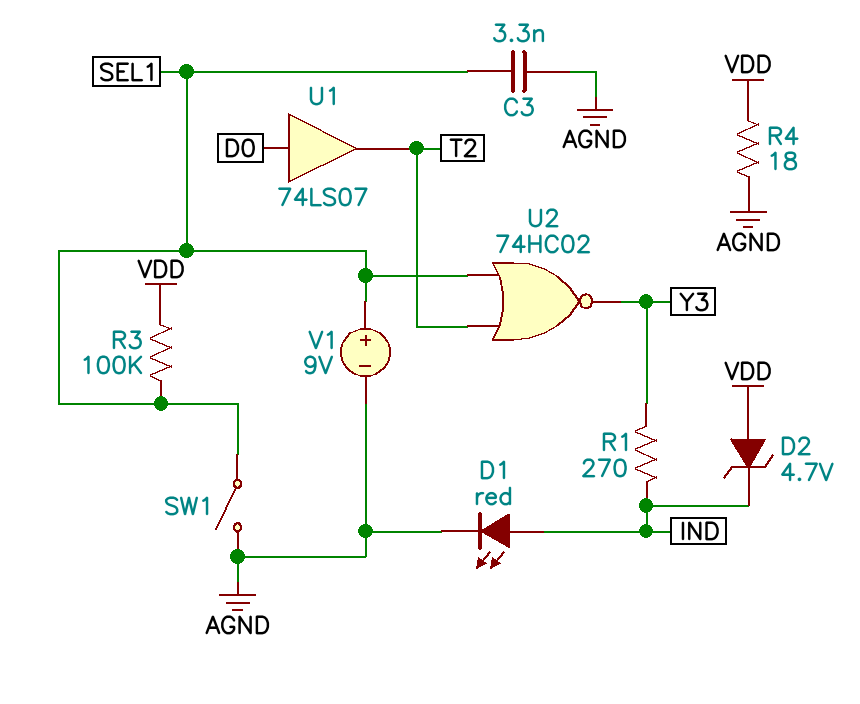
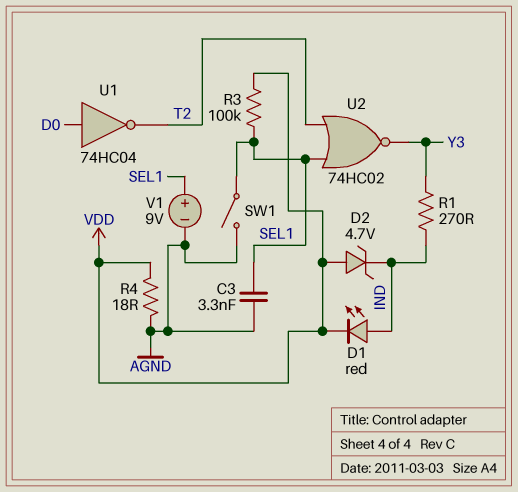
D1: LED red (A IND, K AGND) -> LED red (A IND, K VDD)
U1: buffer 74LS07 (in D0, out T2) -> NOT 74HC04 (in D0, out T2)

